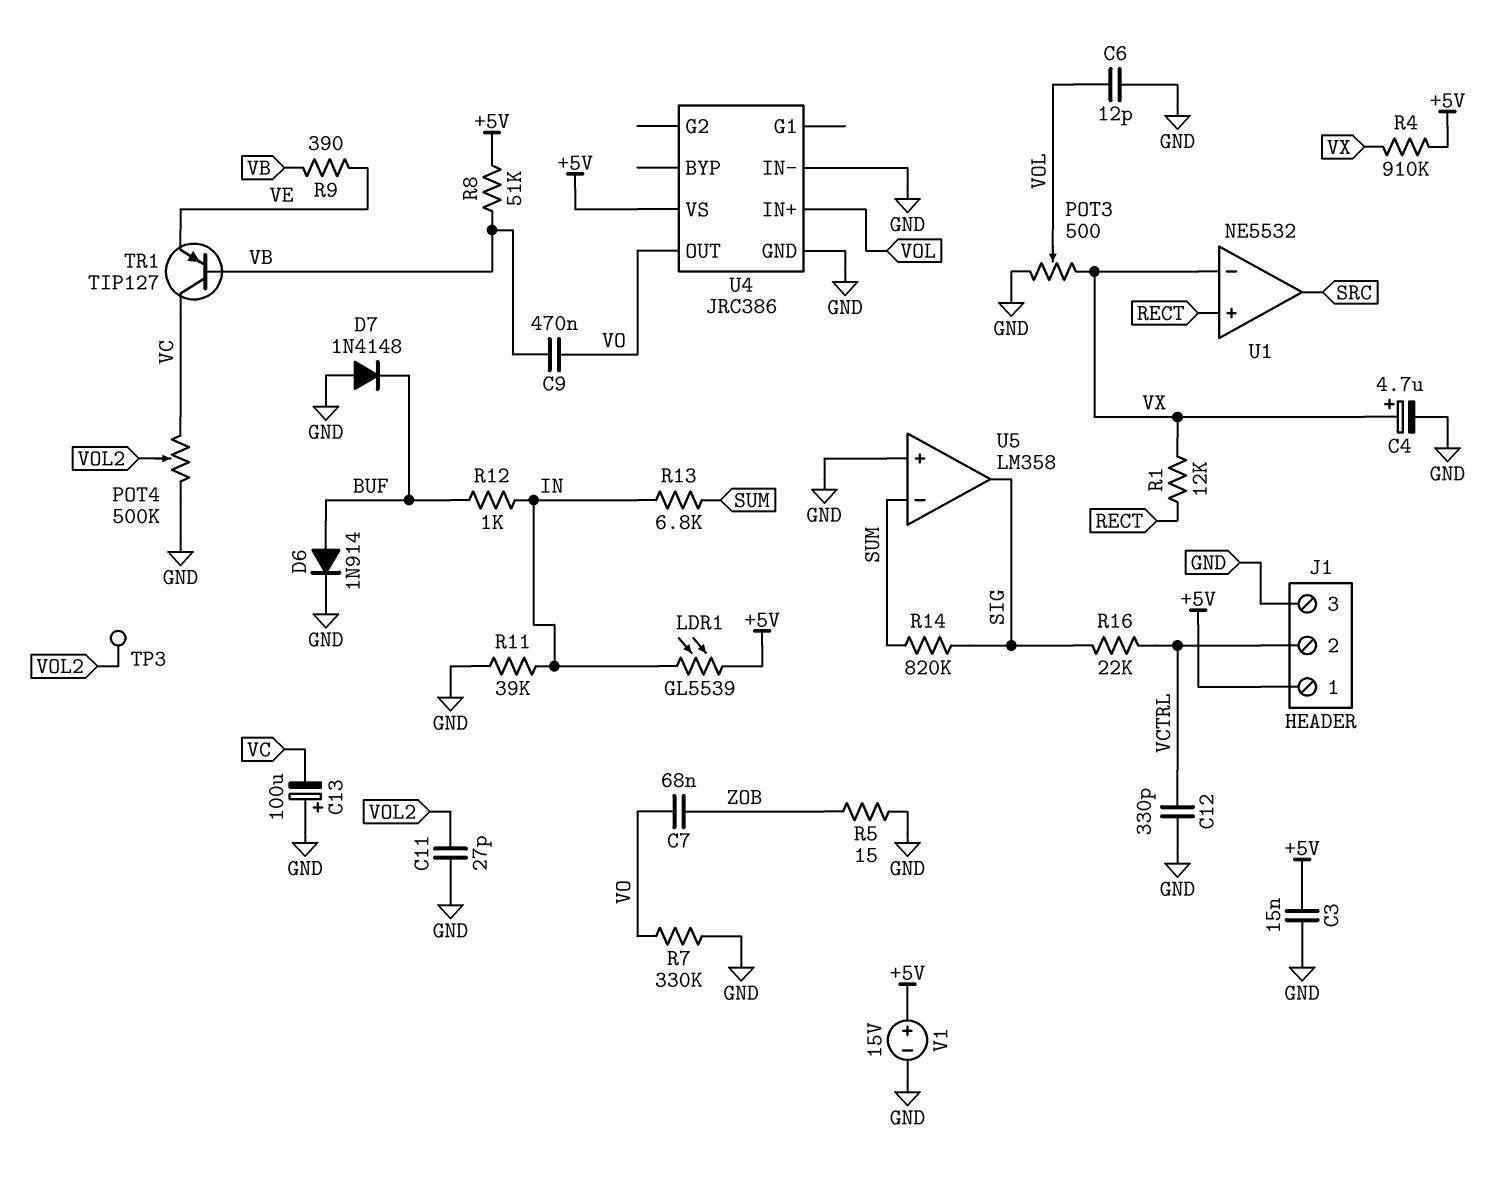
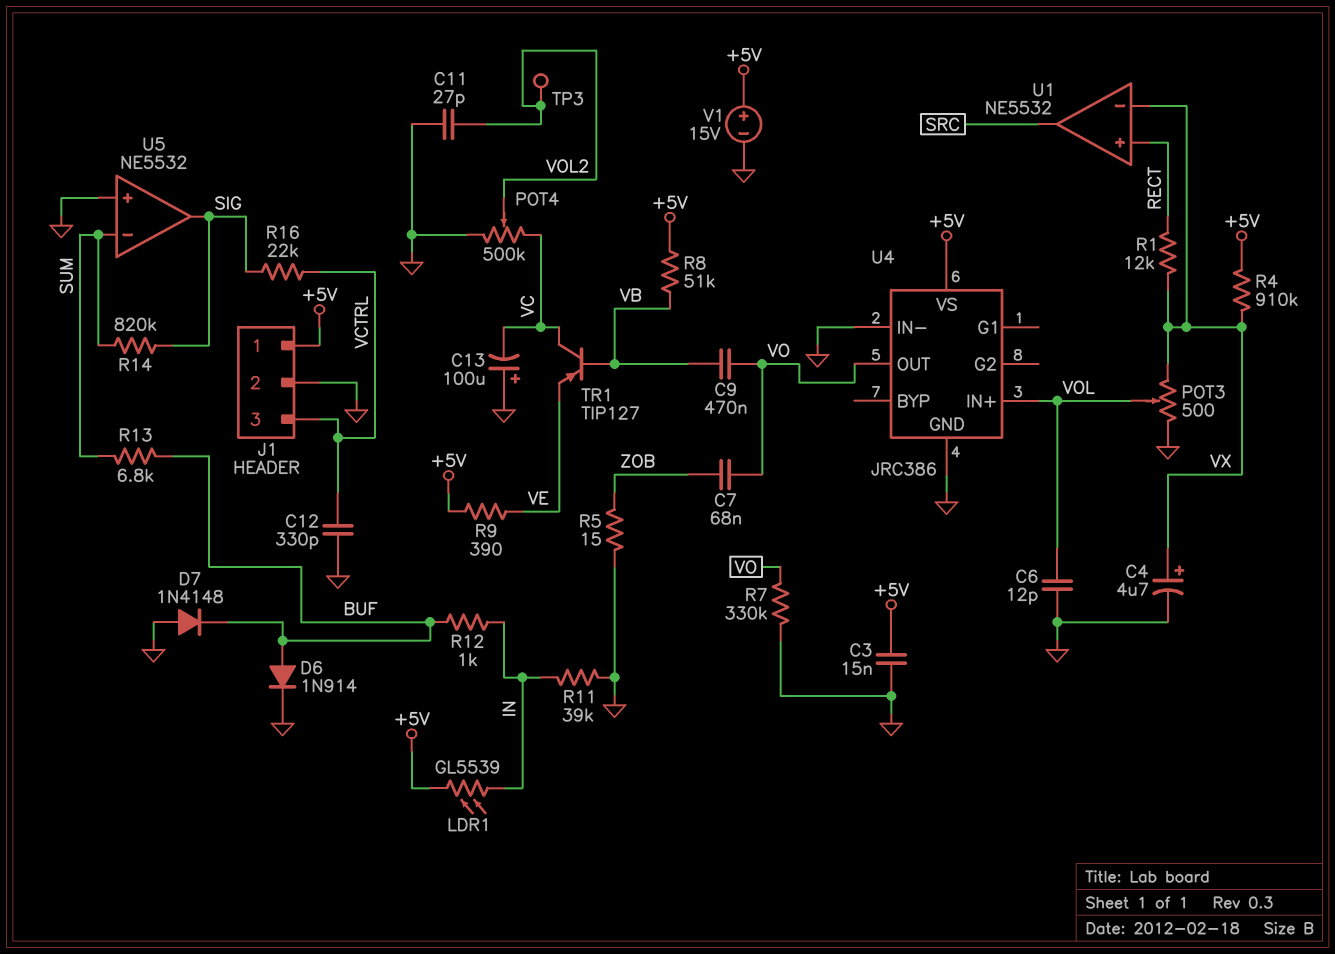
J1 pin 2: VCTRL -> GND
J1 pin 3: GND -> VCTRL
R9: 390 (VB, VE) -> 390 (+5V, VE)
R13: 6.8k (IN, SUM) -> 6.8k (BUF, SUM)
U5: LM358 -> NE5532

